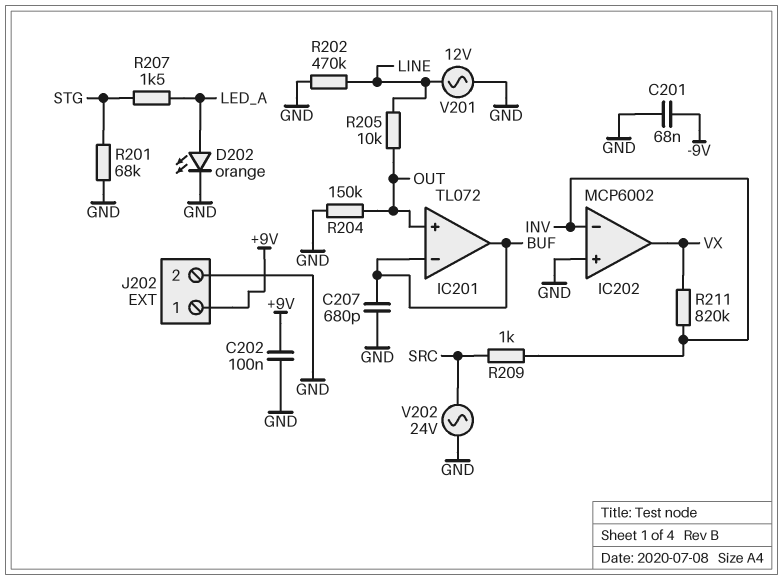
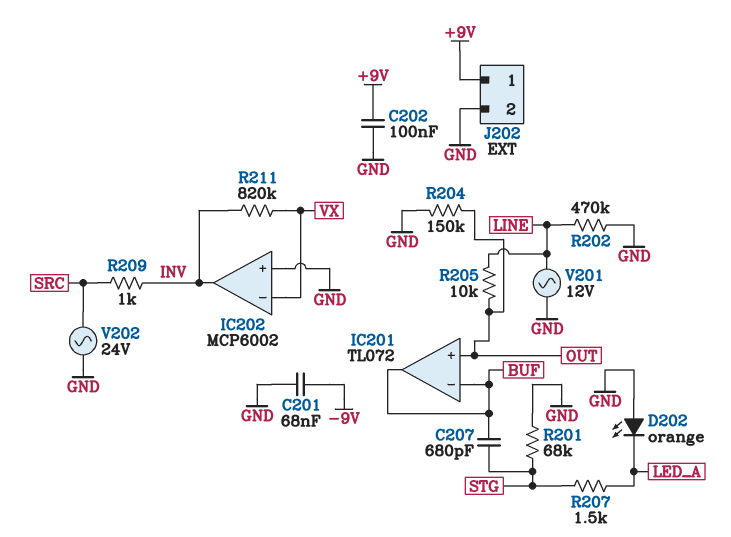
C207: 680pF (BUF, GND) -> 680pF (BUF, STG)
D202: LED orange (A LED_A, K GND) -> LED orange (A GND, K LED_A)
IC202 pin in-: INV -> VX
IC202 pin out: VX -> INV

